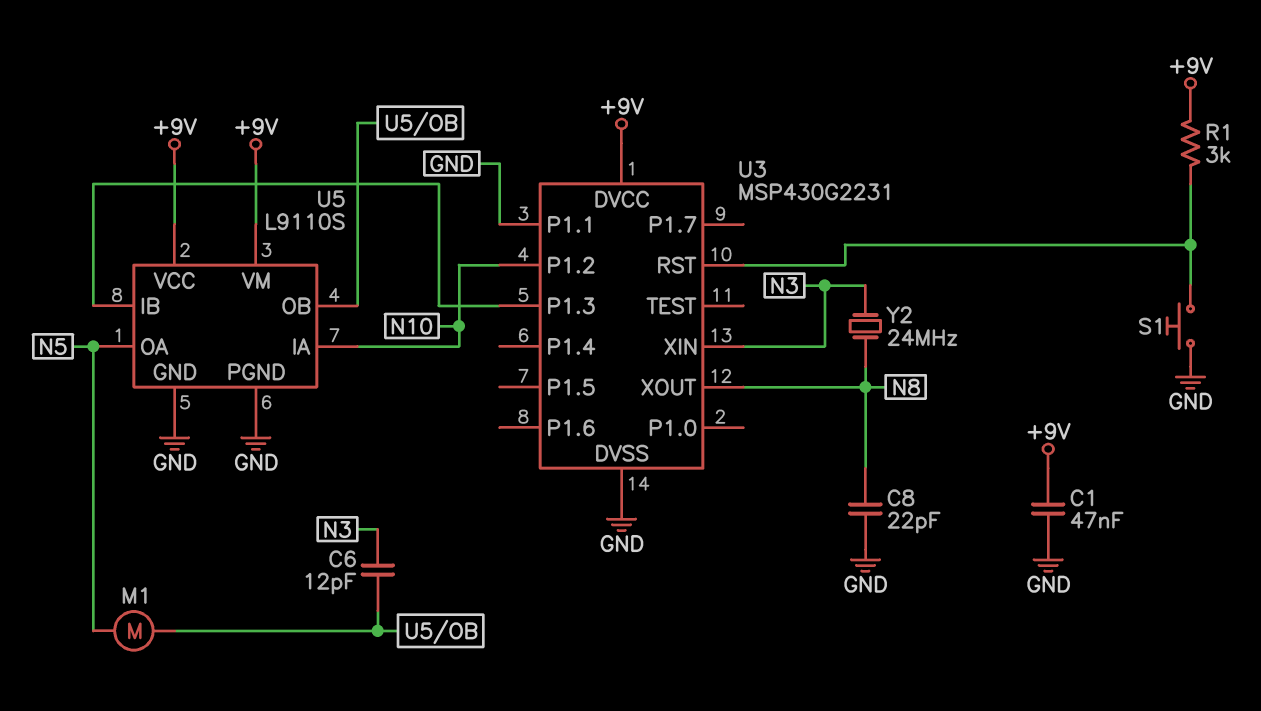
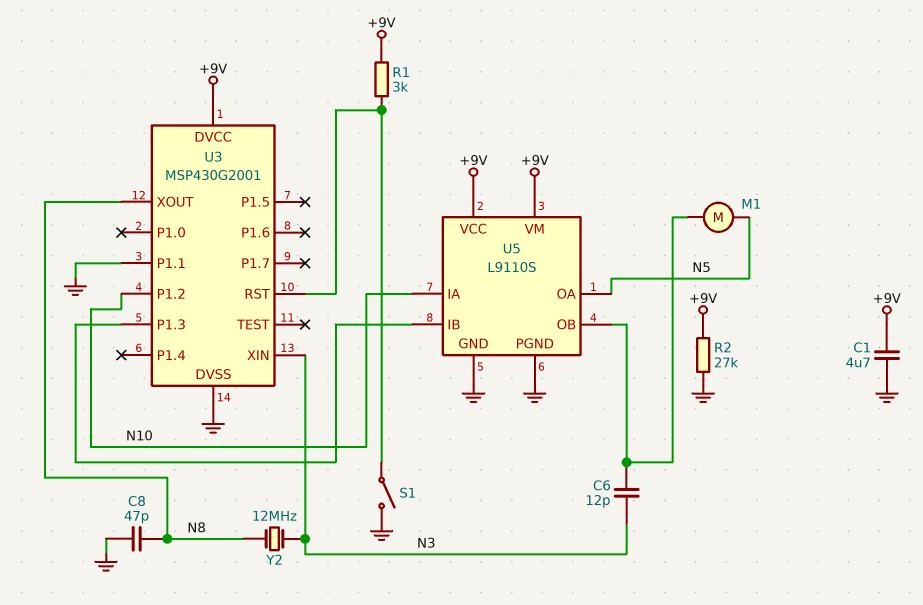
C1: 47nF (+9V, GND) -> 4.7uF (+9V, GND)
C8: 22pF (GND, N8) -> 47pF (GND, N8)
R2: none -> 27k (+9V, GND)
S1: button (GND, U3/RST) -> switch (GND, U3/RST)
U3: MSP430G2231 -> MSP430G2001
Y2: 24MHz (N3, N8) -> 12MHz (N3, N8)

